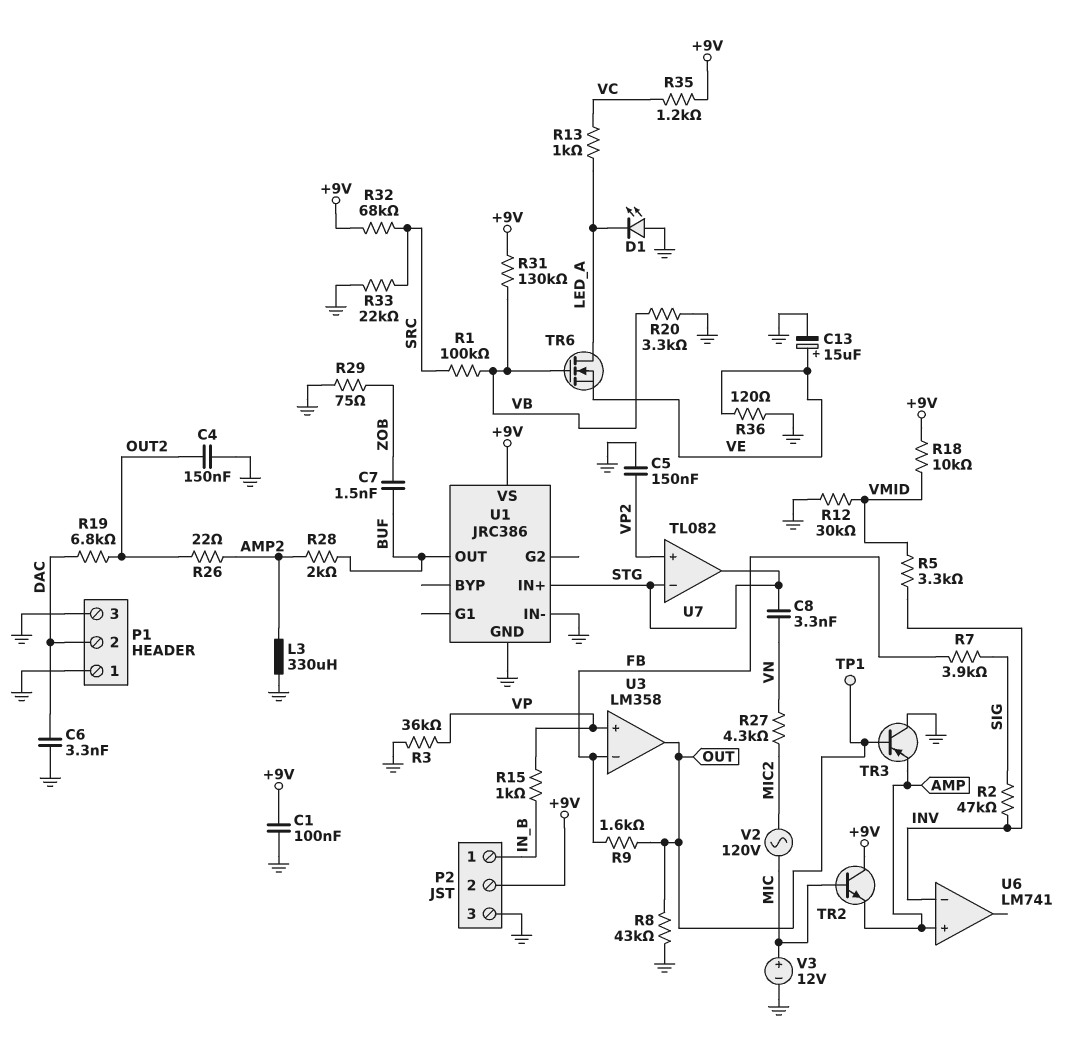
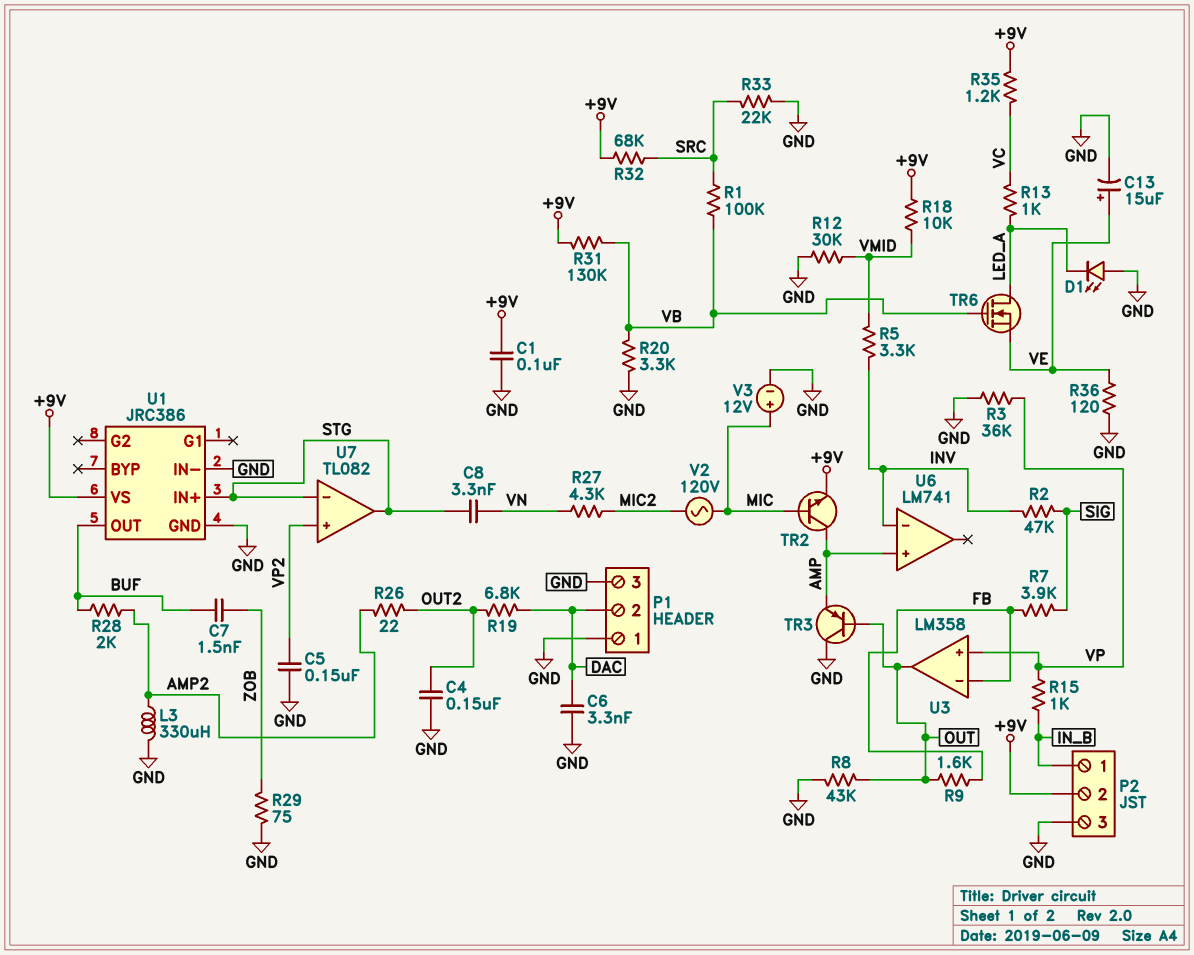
TP1: test point (OUT) -> none
TR2: NPN (B MIC, C +9V, E AMP) -> NPN (B MIC, C AMP, E +9V)

